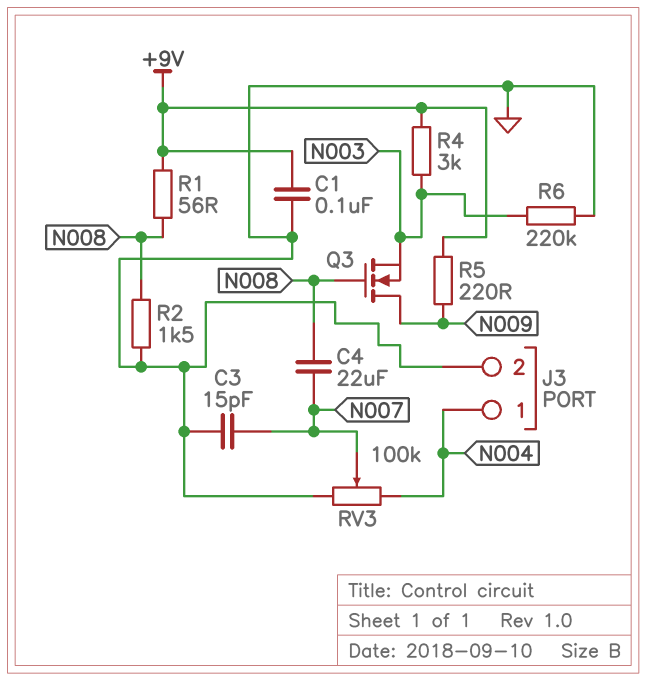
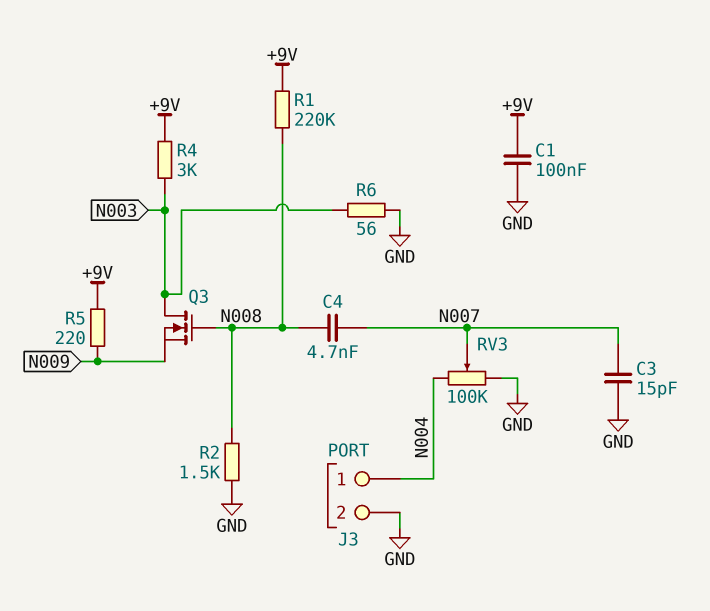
C4: 22uF (N007, N008) -> 4.7nF (N007, N008)
Q3: NMOS (G N008, D N009, S N003) -> NMOS (G N008, D N003, S N009)
R1: 56 (+9V, N008) -> 220k (+9V, N008)
R6: 220k (GND, N003) -> 56 (GND, N003)

